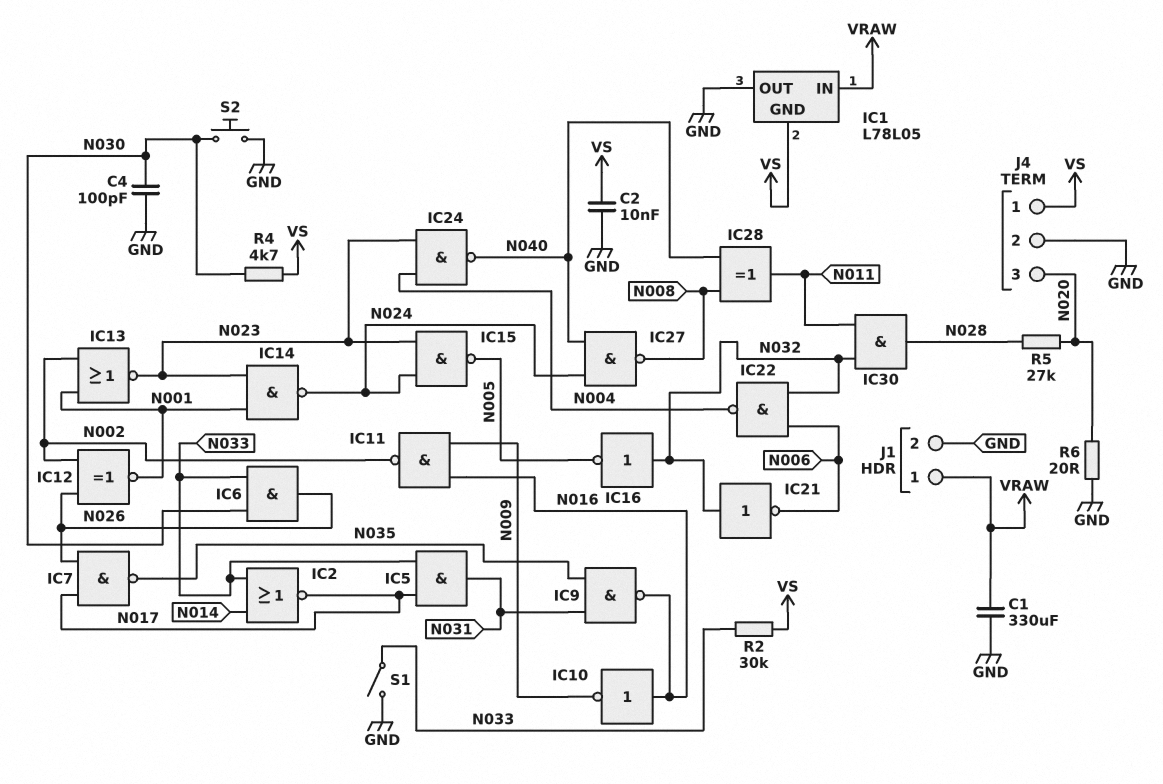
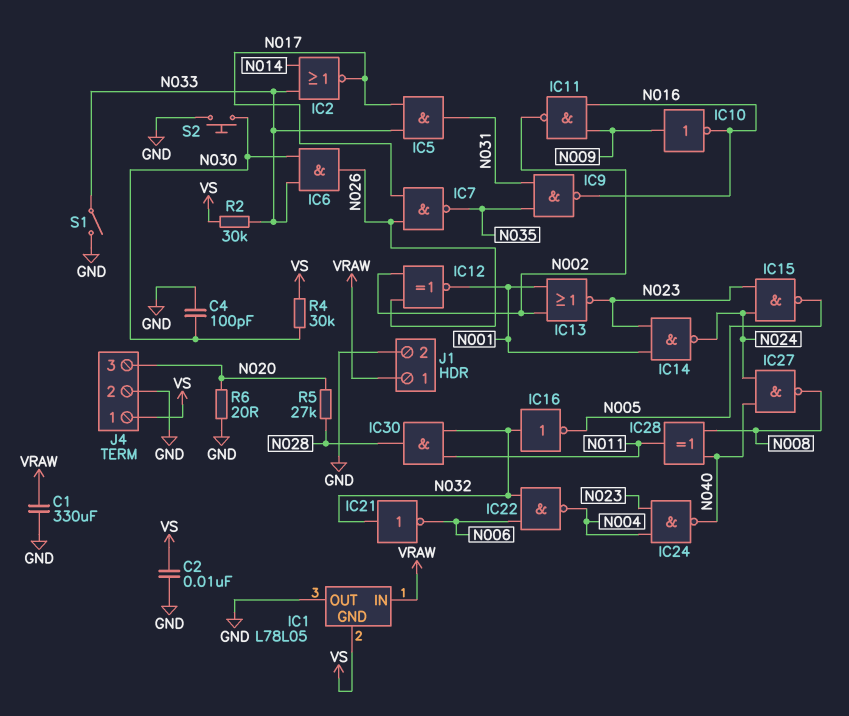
IC10: NOT (in N016, out N009) -> NOT (in N009, out N016)
R4: 4.7k (N030, VS) -> 30k (N030, VS)

